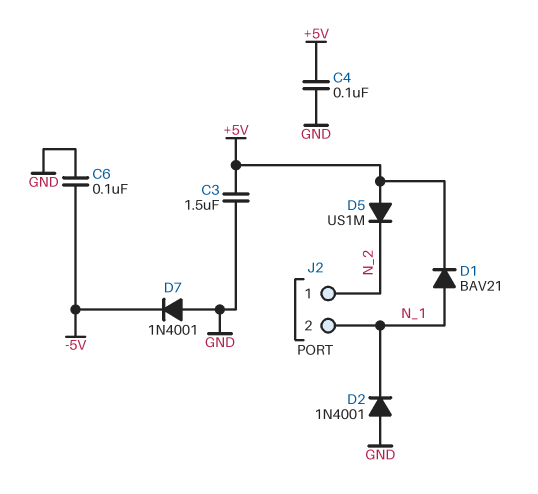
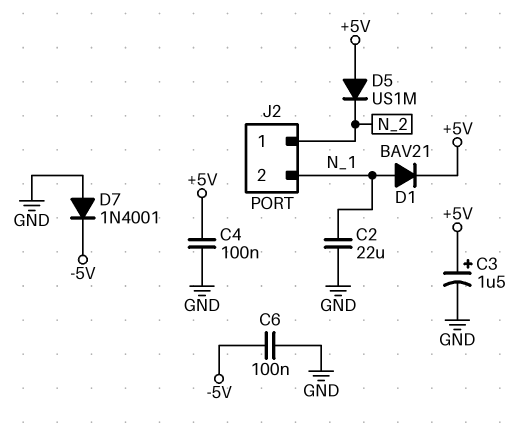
C2: none -> 22uF (GND, N_1)
C3: 1.5uF (+5V, GND) -> 1.5uF (plus +5V, minus GND)
D2: diode 1N4001 (A GND, K N_1) -> none

